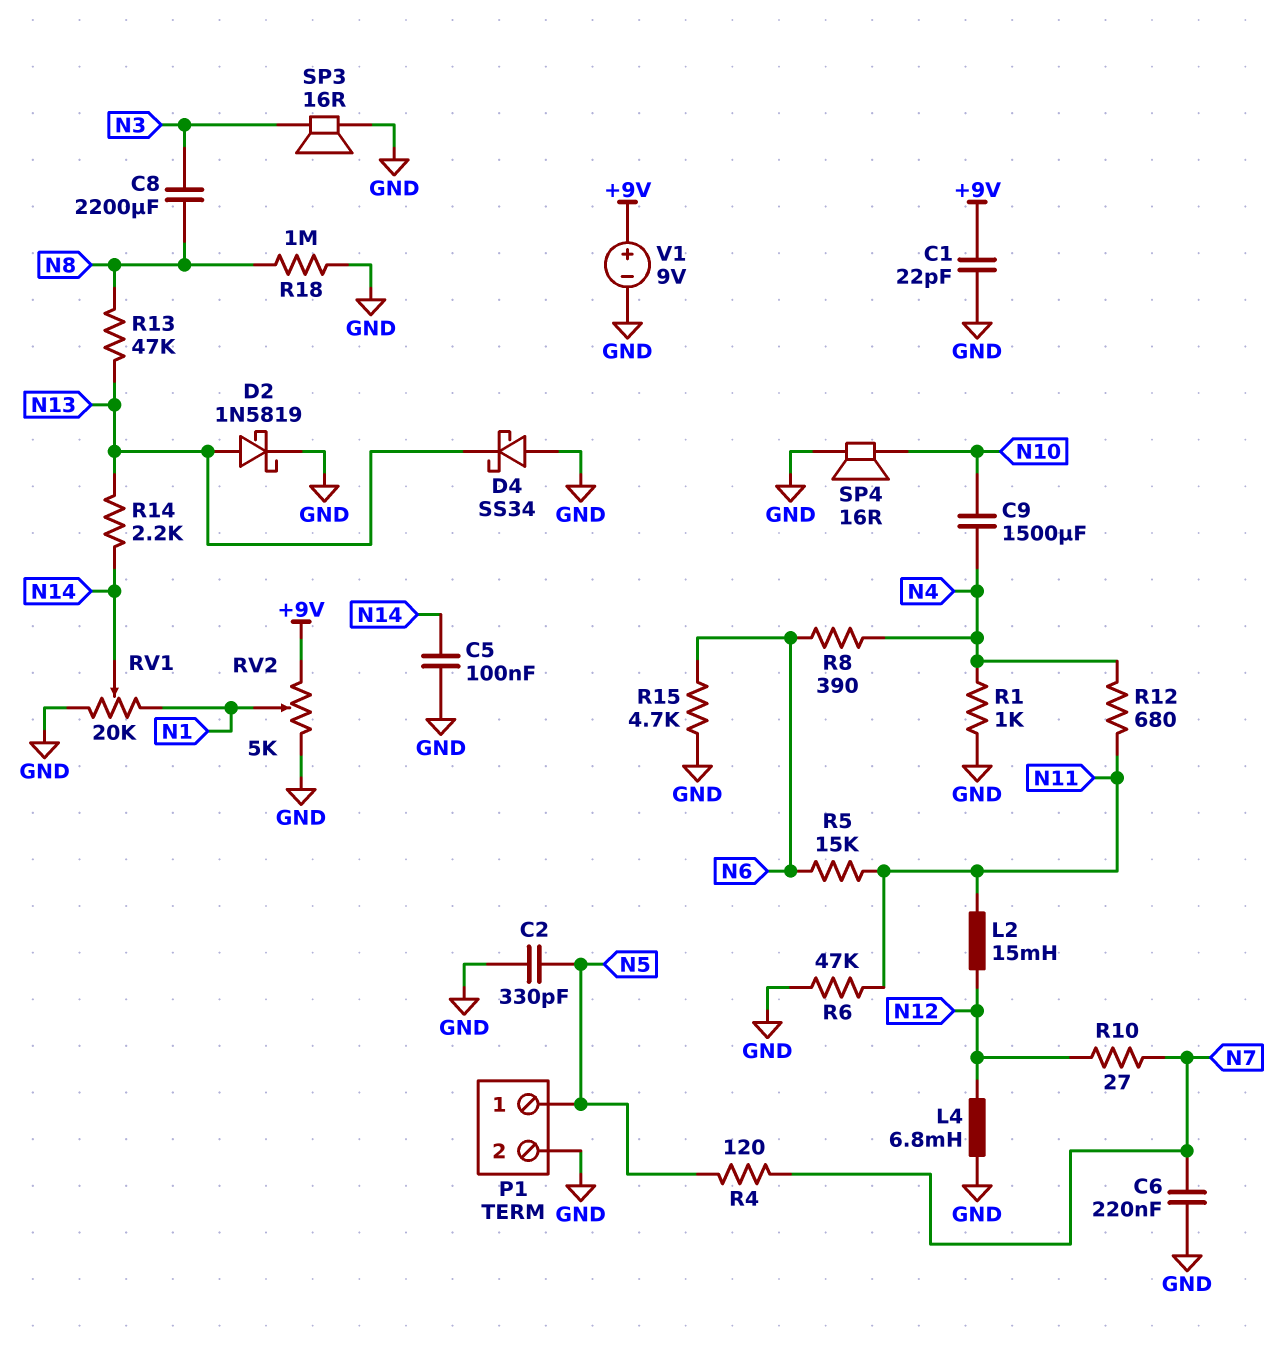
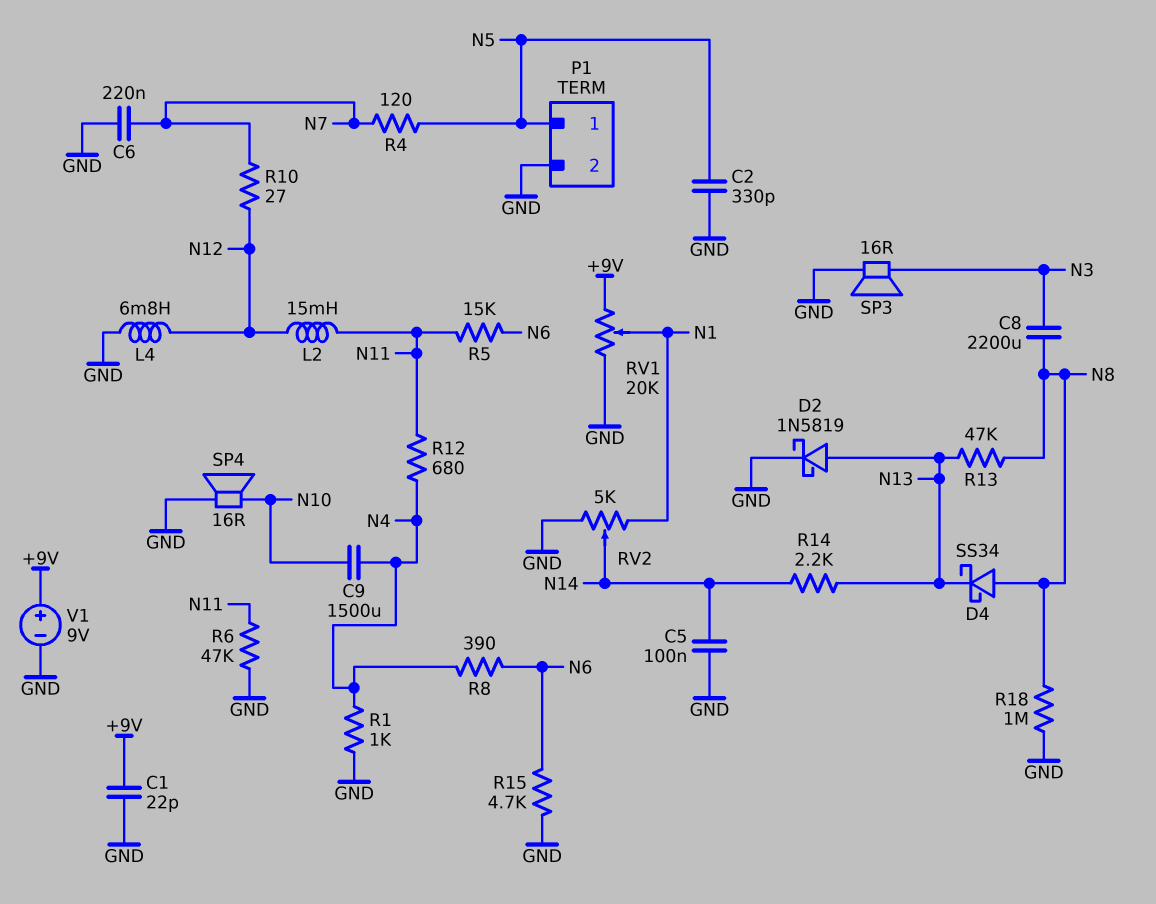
D4: schottky SS34 (A GND, K N13) -> schottky SS34 (A N8, K N13)
RV1: 20k (GND, N1, wiper N14) -> 20k (+9V, GND, wiper N1)
RV2: 5k (+9V, GND, wiper N1) -> 5k (GND, N1, wiper N14)

